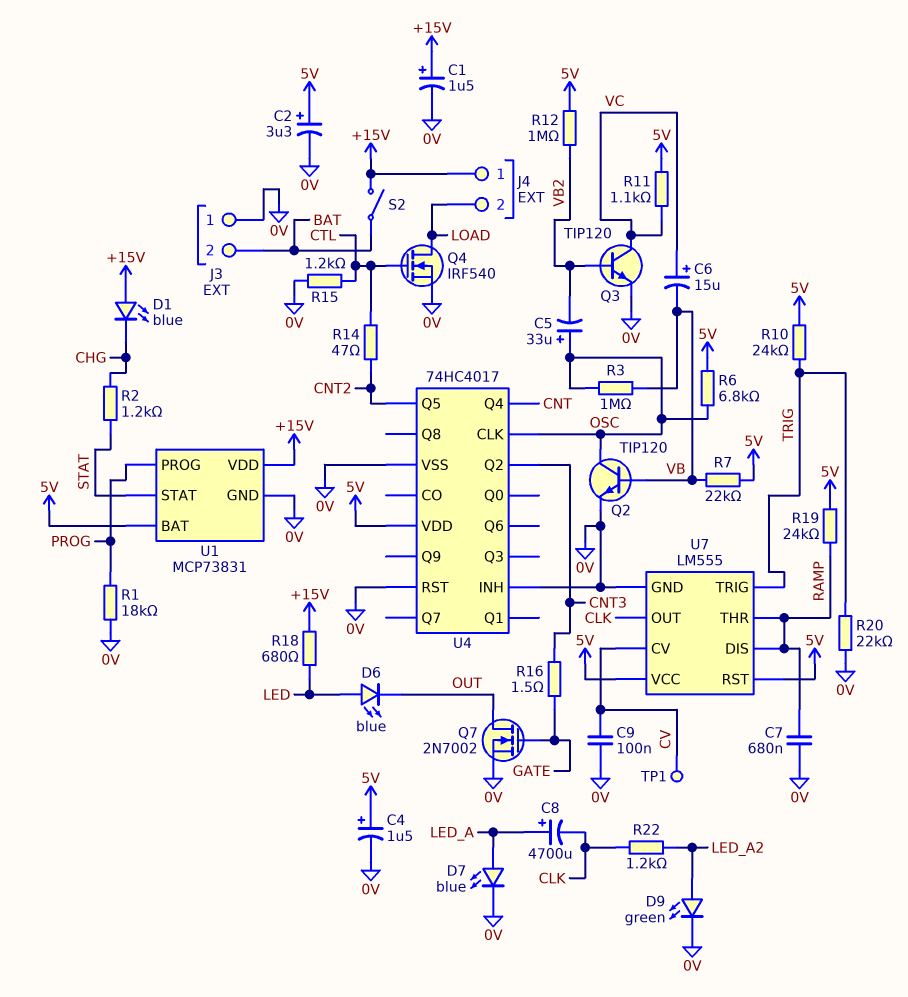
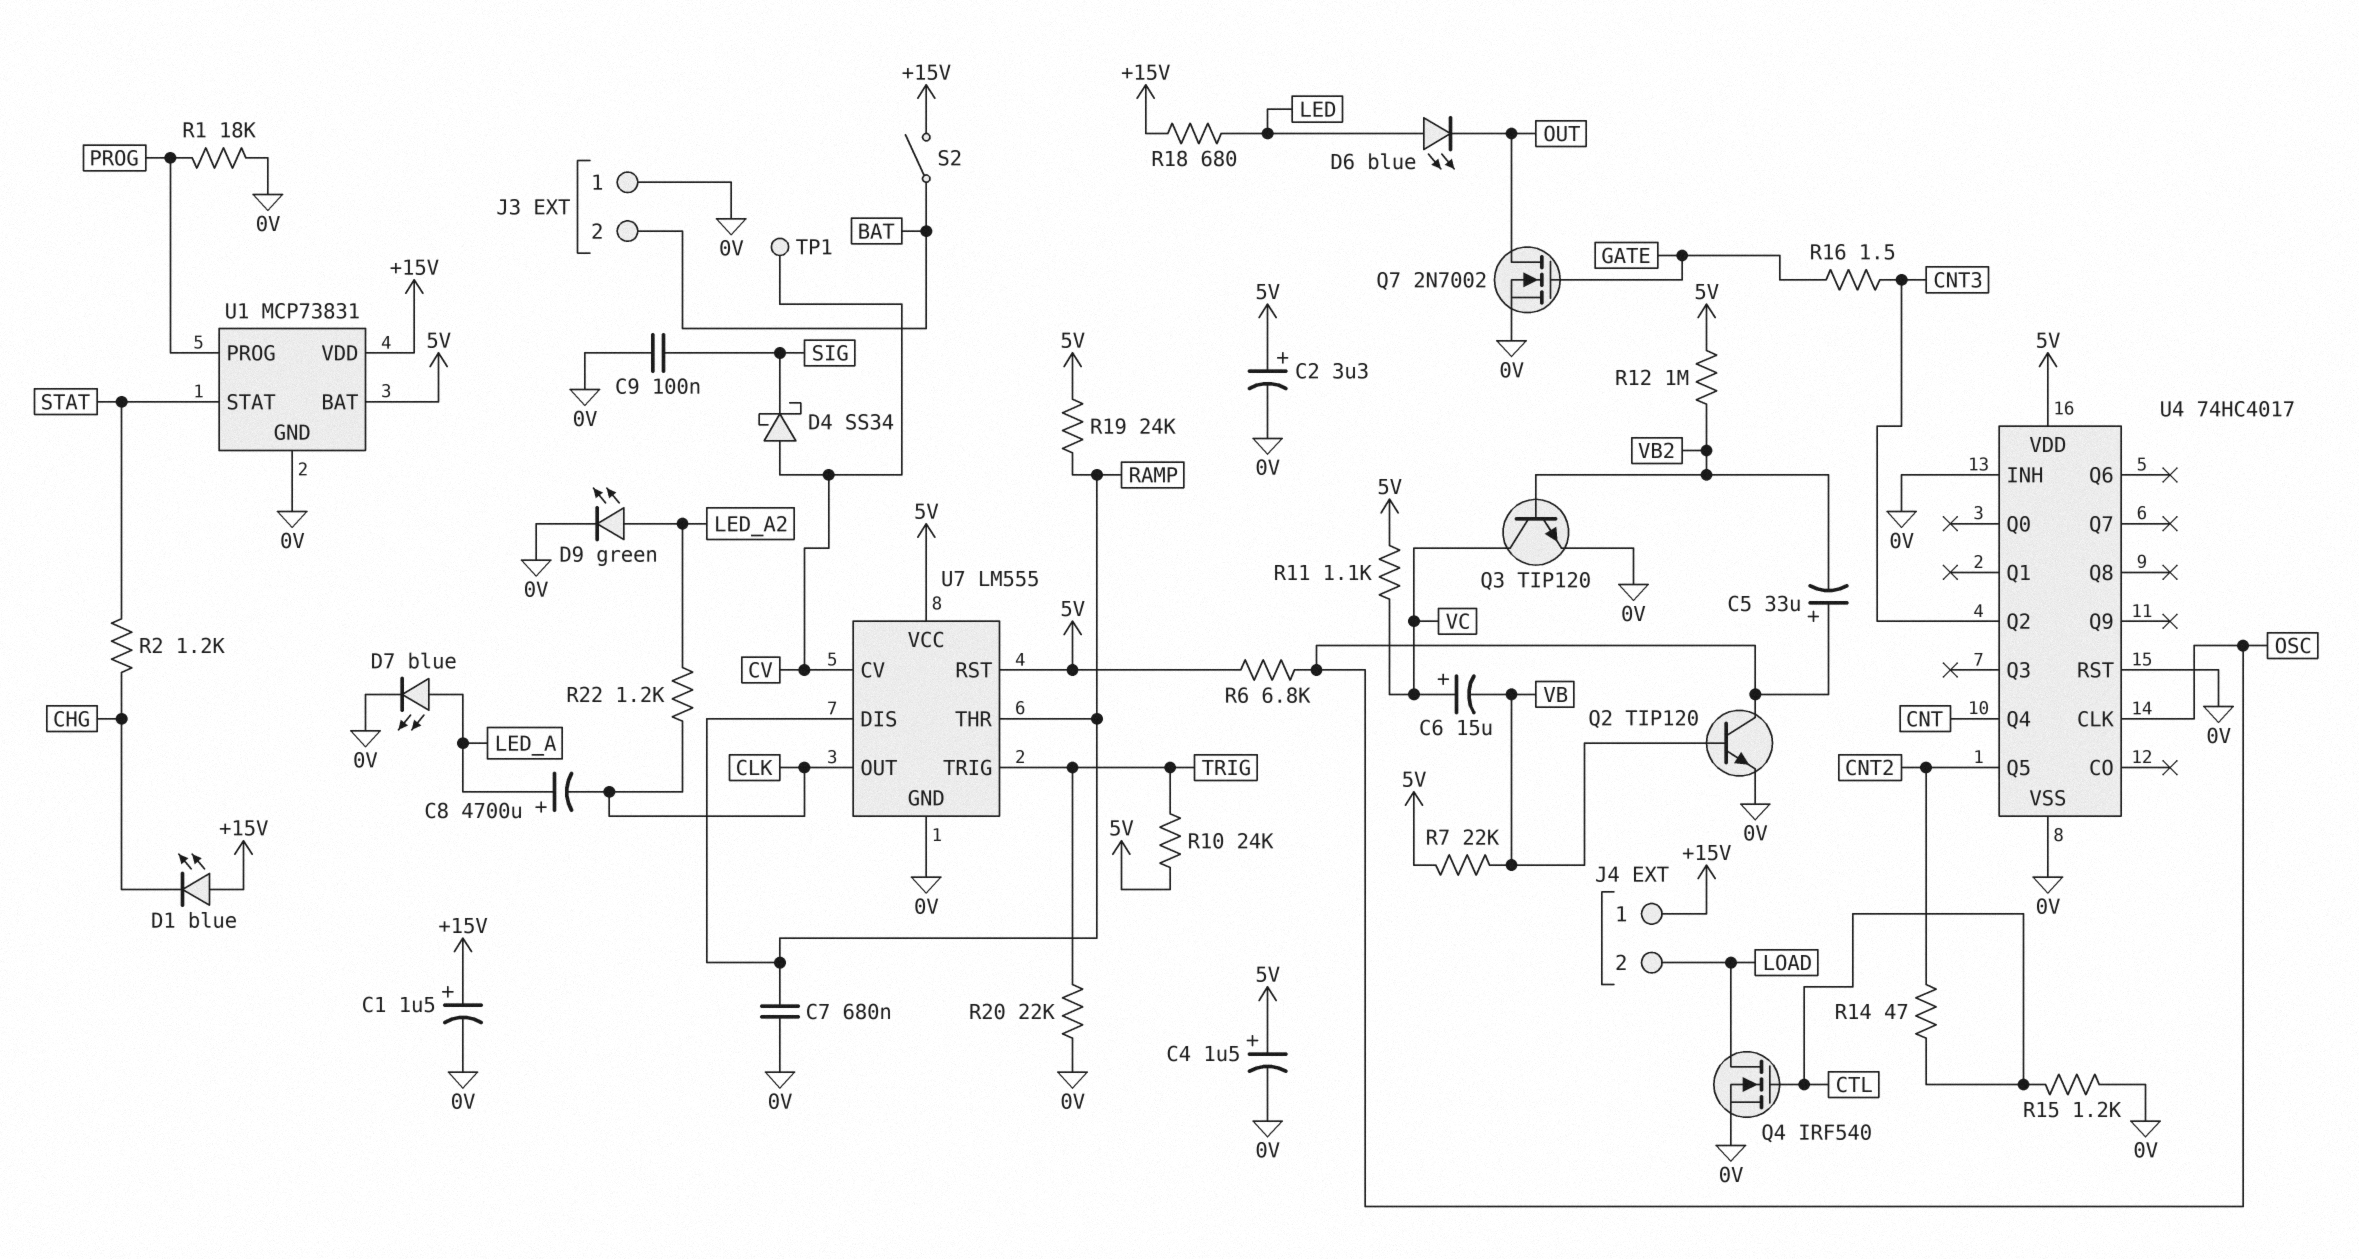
C9: 100nF (0V, CV) -> 100nF (0V, SIG)
D4: none -> schottky SS34 (A CV, K SIG)
R3: 1M (OSC, VB) -> none

